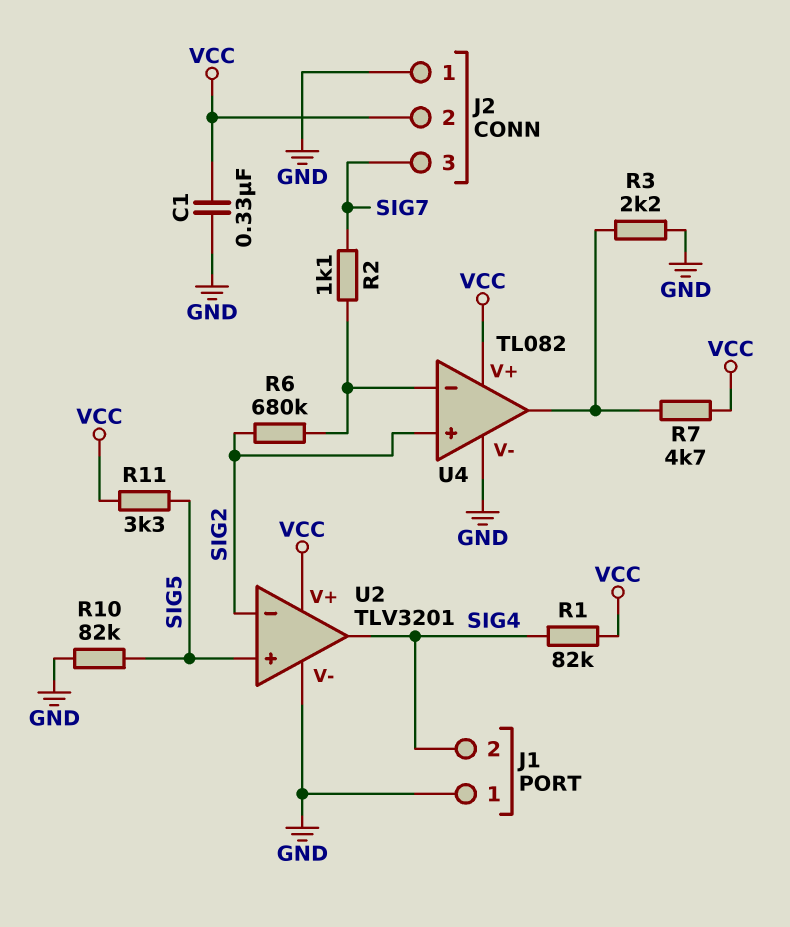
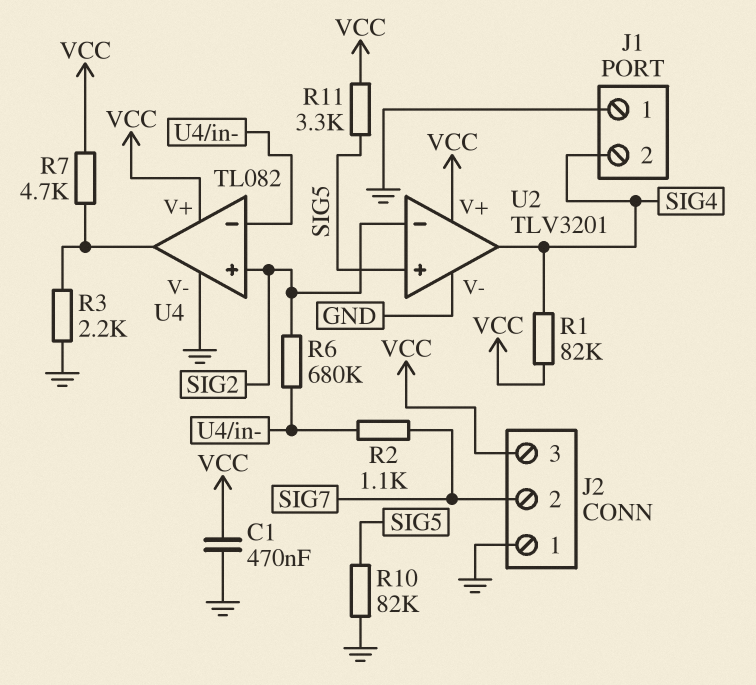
C1: 330nF (GND, VCC) -> 470nF (GND, VCC)
J2 pin 2: VCC -> SIG7
J2 pin 3: SIG7 -> VCC

